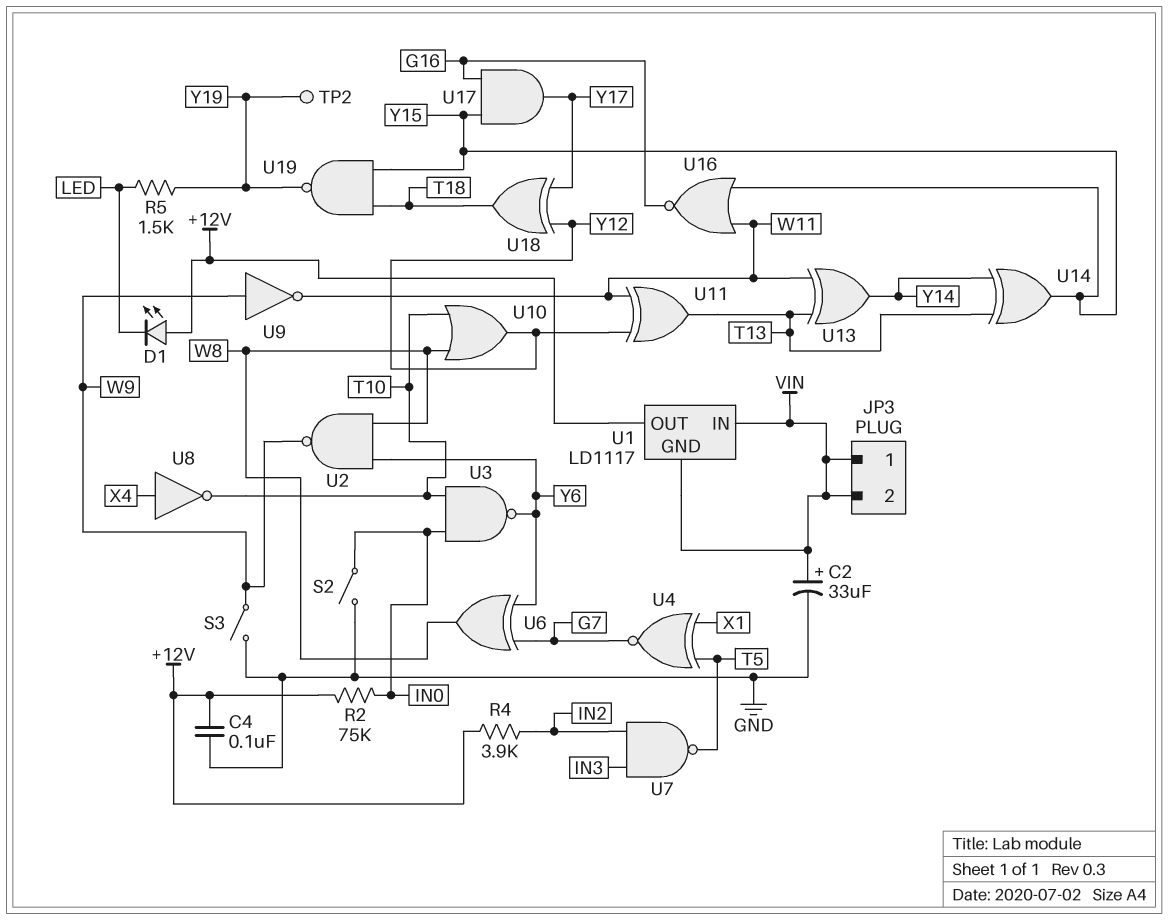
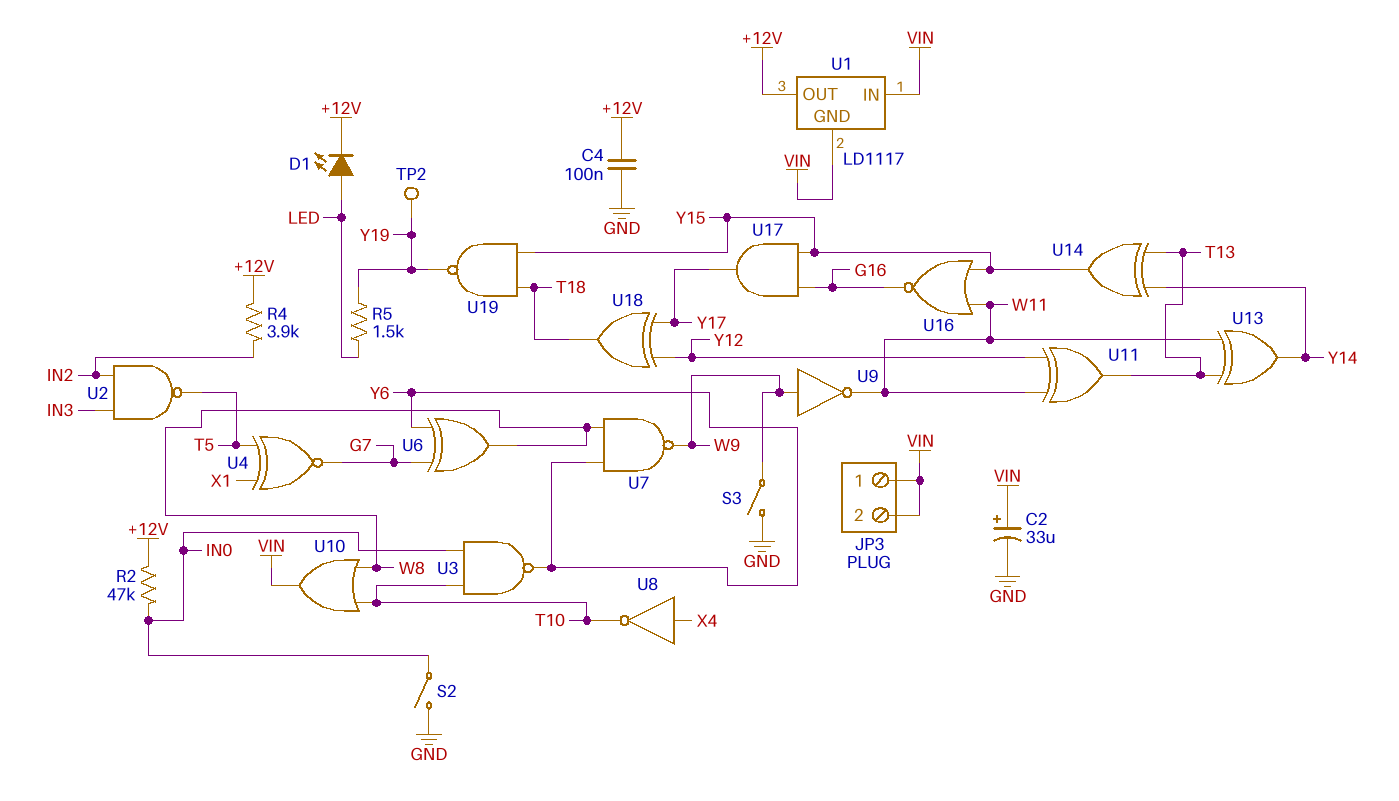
D1: LED (A +12V, K LED) -> LED (A LED, K +12V)
R2: 75k (+12V, IN0) -> 47k (+12V, IN0)
U2: NAND (in W8, in Y6, out W9) -> NAND (in IN2, in IN3, out T5)
U7: NAND (in IN2, in IN3, out T5) -> NAND (in W8, in Y6, out W9)
U10: OR (in T10, in W8, out Y12) -> OR (in T10, in W8, out VIN)

